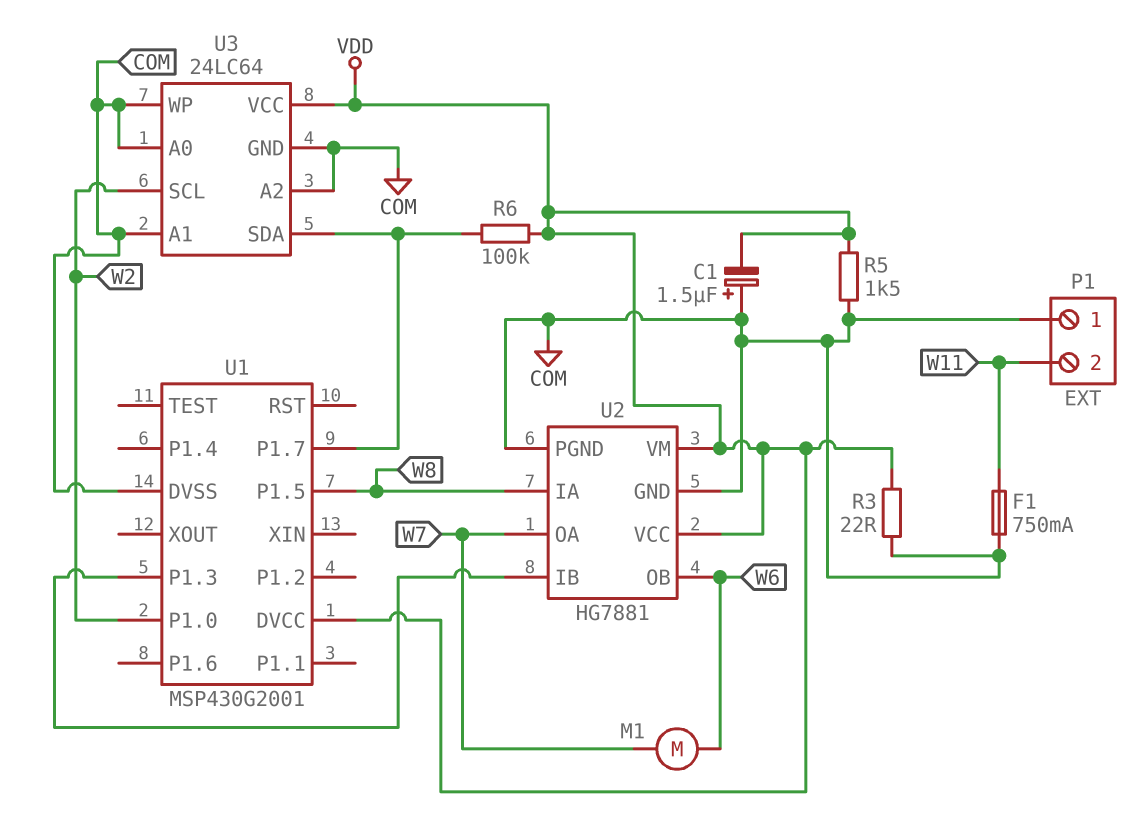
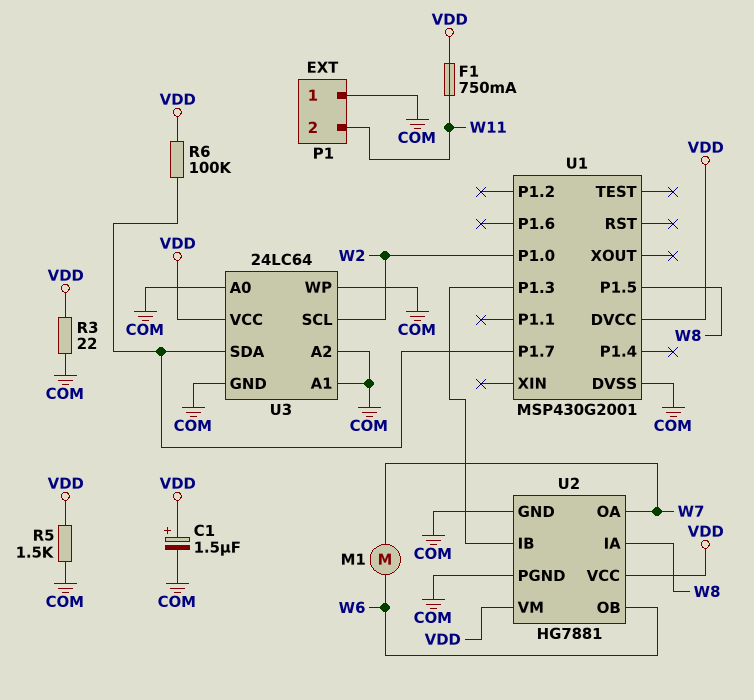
C1: 1.5uF (plus COM, minus VDD) -> 1.5uF (plus VDD, minus COM)
F1: 750mA (COM, W11) -> 750mA (VDD, W11)

